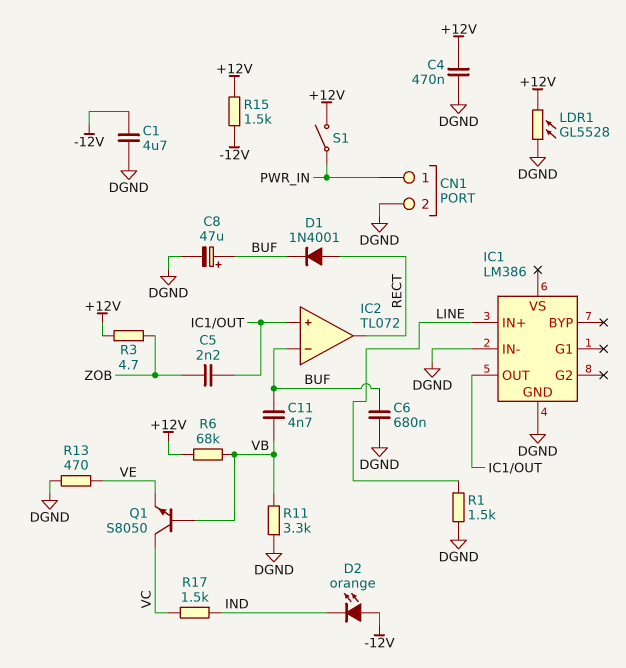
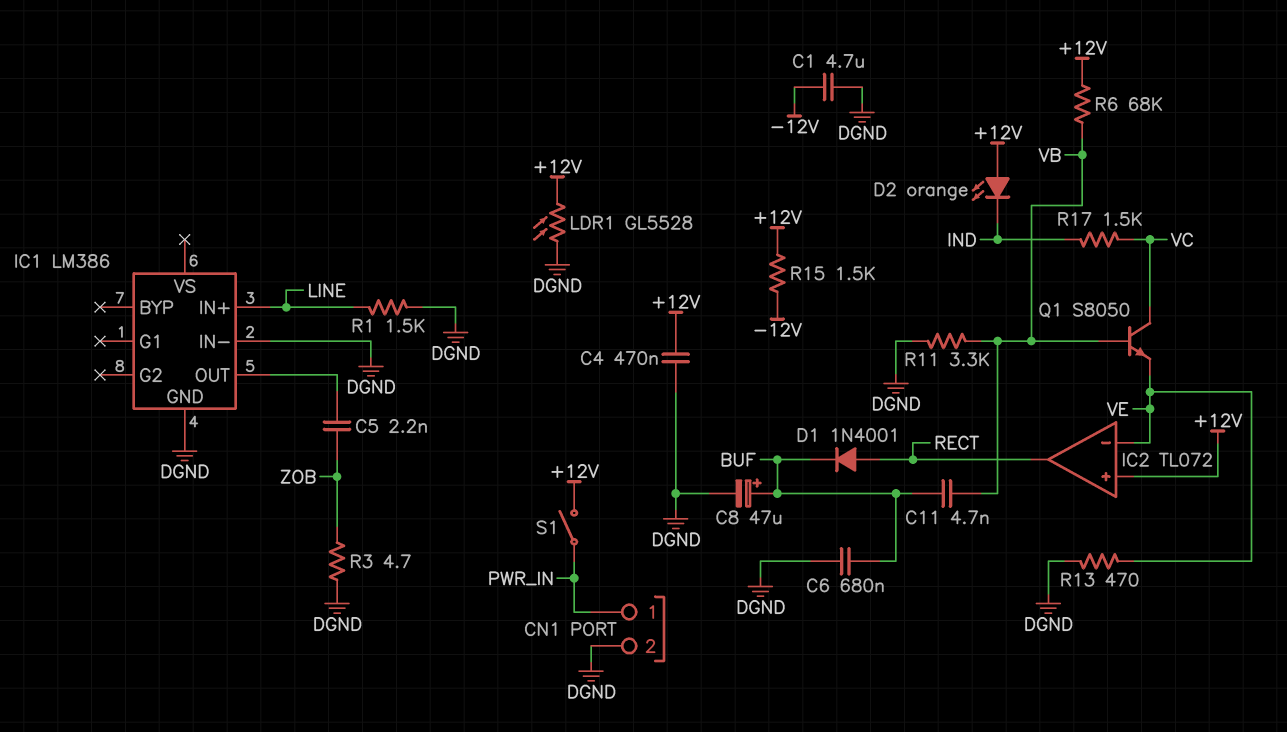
D2: LED orange (A -12V, K IND) -> LED orange (A +12V, K IND)
IC2 pin in+: IC1/OUT -> +12V
IC2 pin in-: BUF -> VE
R3: 4.7 (+12V, ZOB) -> 4.7 (DGND, ZOB)

